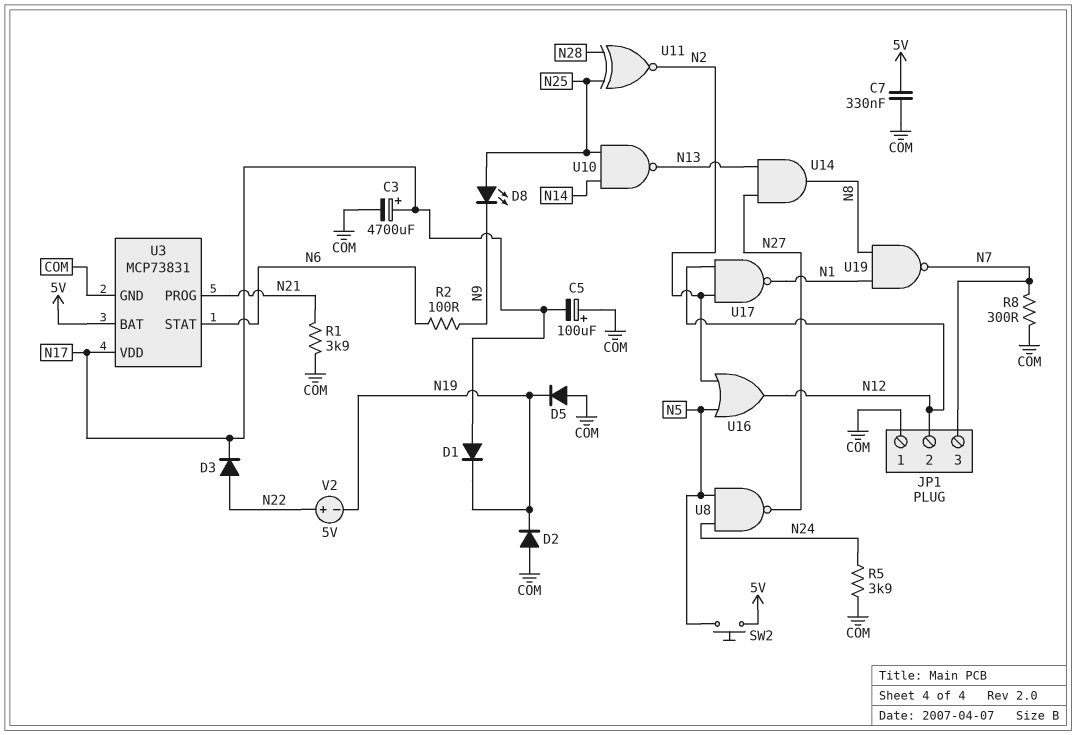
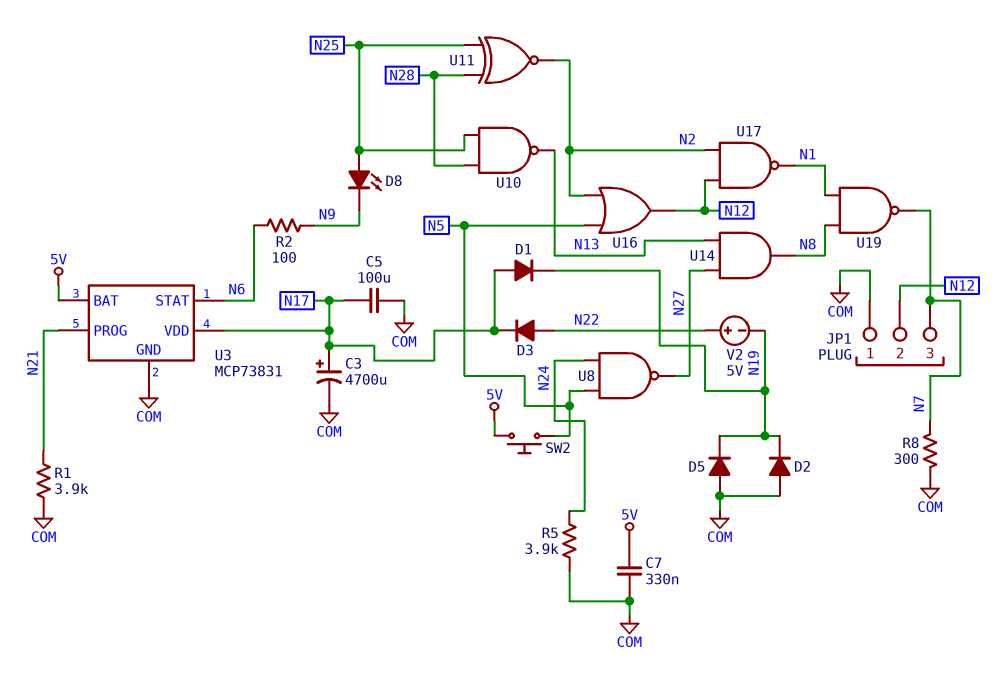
C5: 100uF (plus COM, minus N17) -> 100uF (COM, N17)
U10: NAND (in N14, in N25, out N13) -> NAND (in N25, in N28, out N13)

